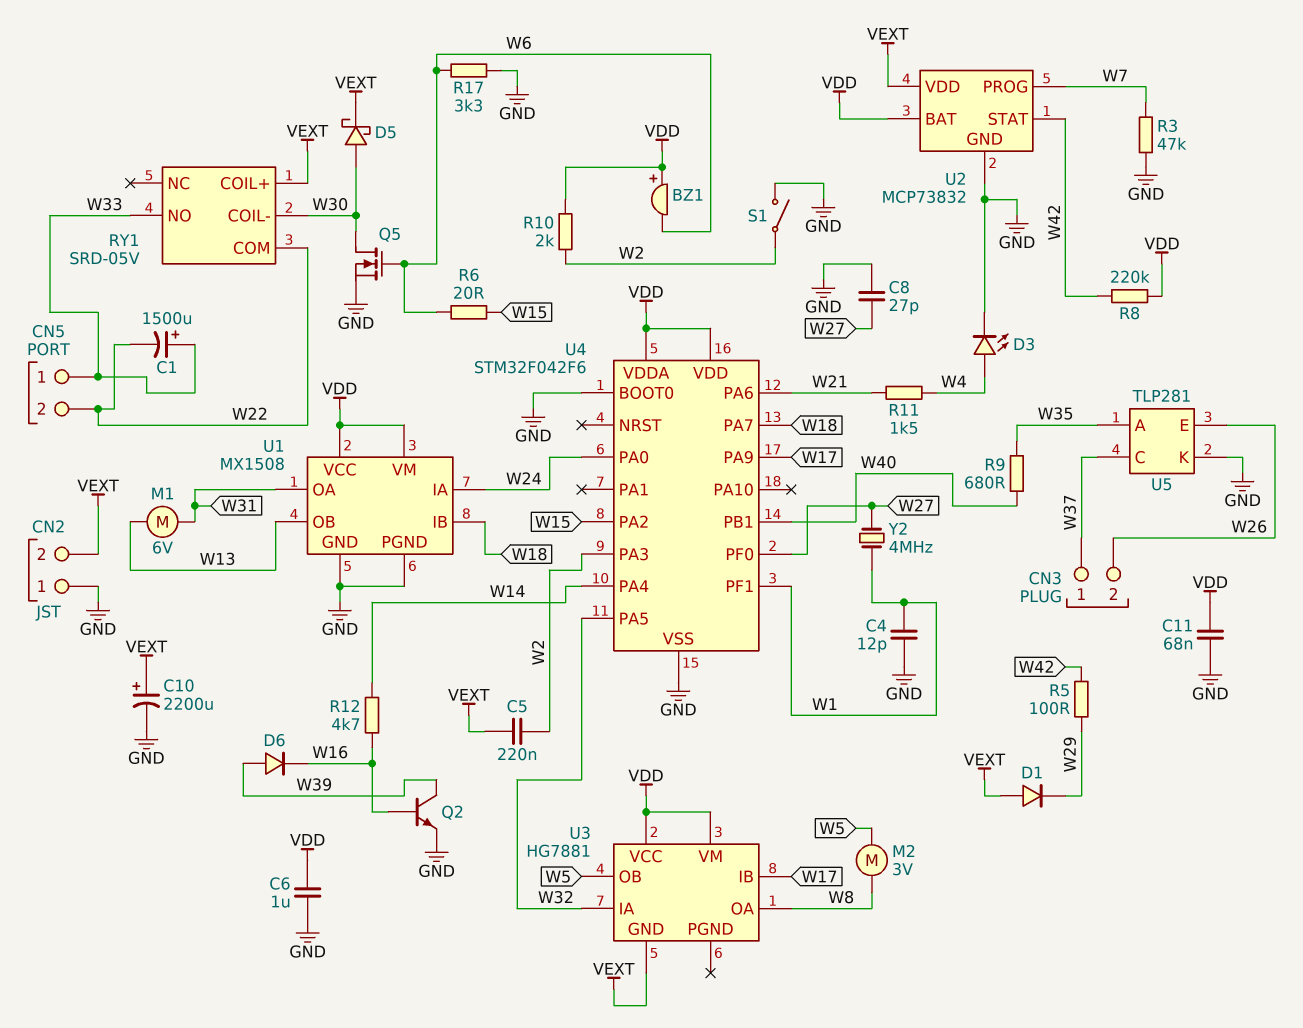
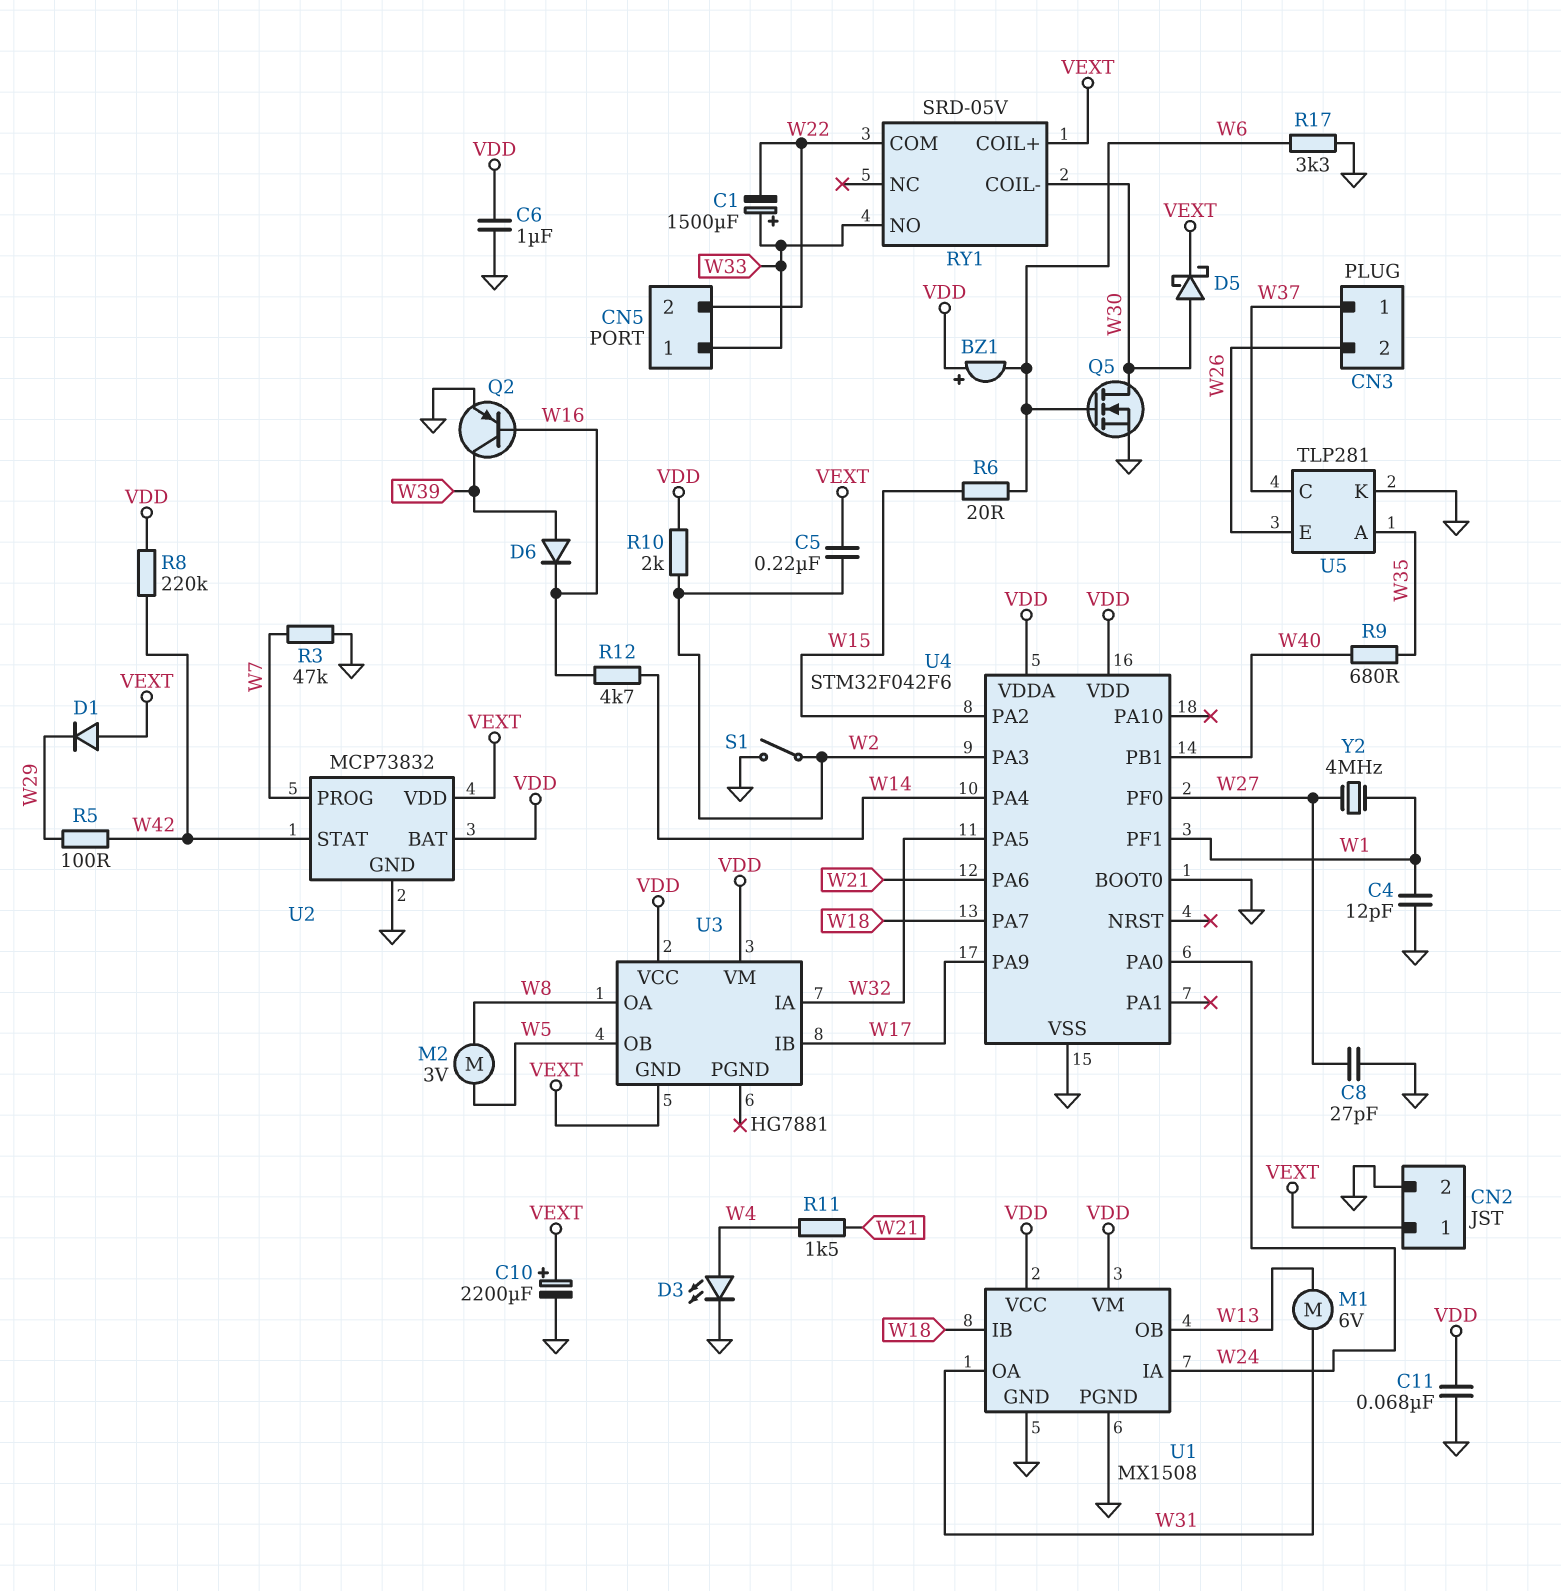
CN2 pin 1: GND -> VEXT
CN2 pin 2: VEXT -> GND
Q2: NPN (B W16, C W39, E GND) -> PNP (B W16, C W39, E GND)

